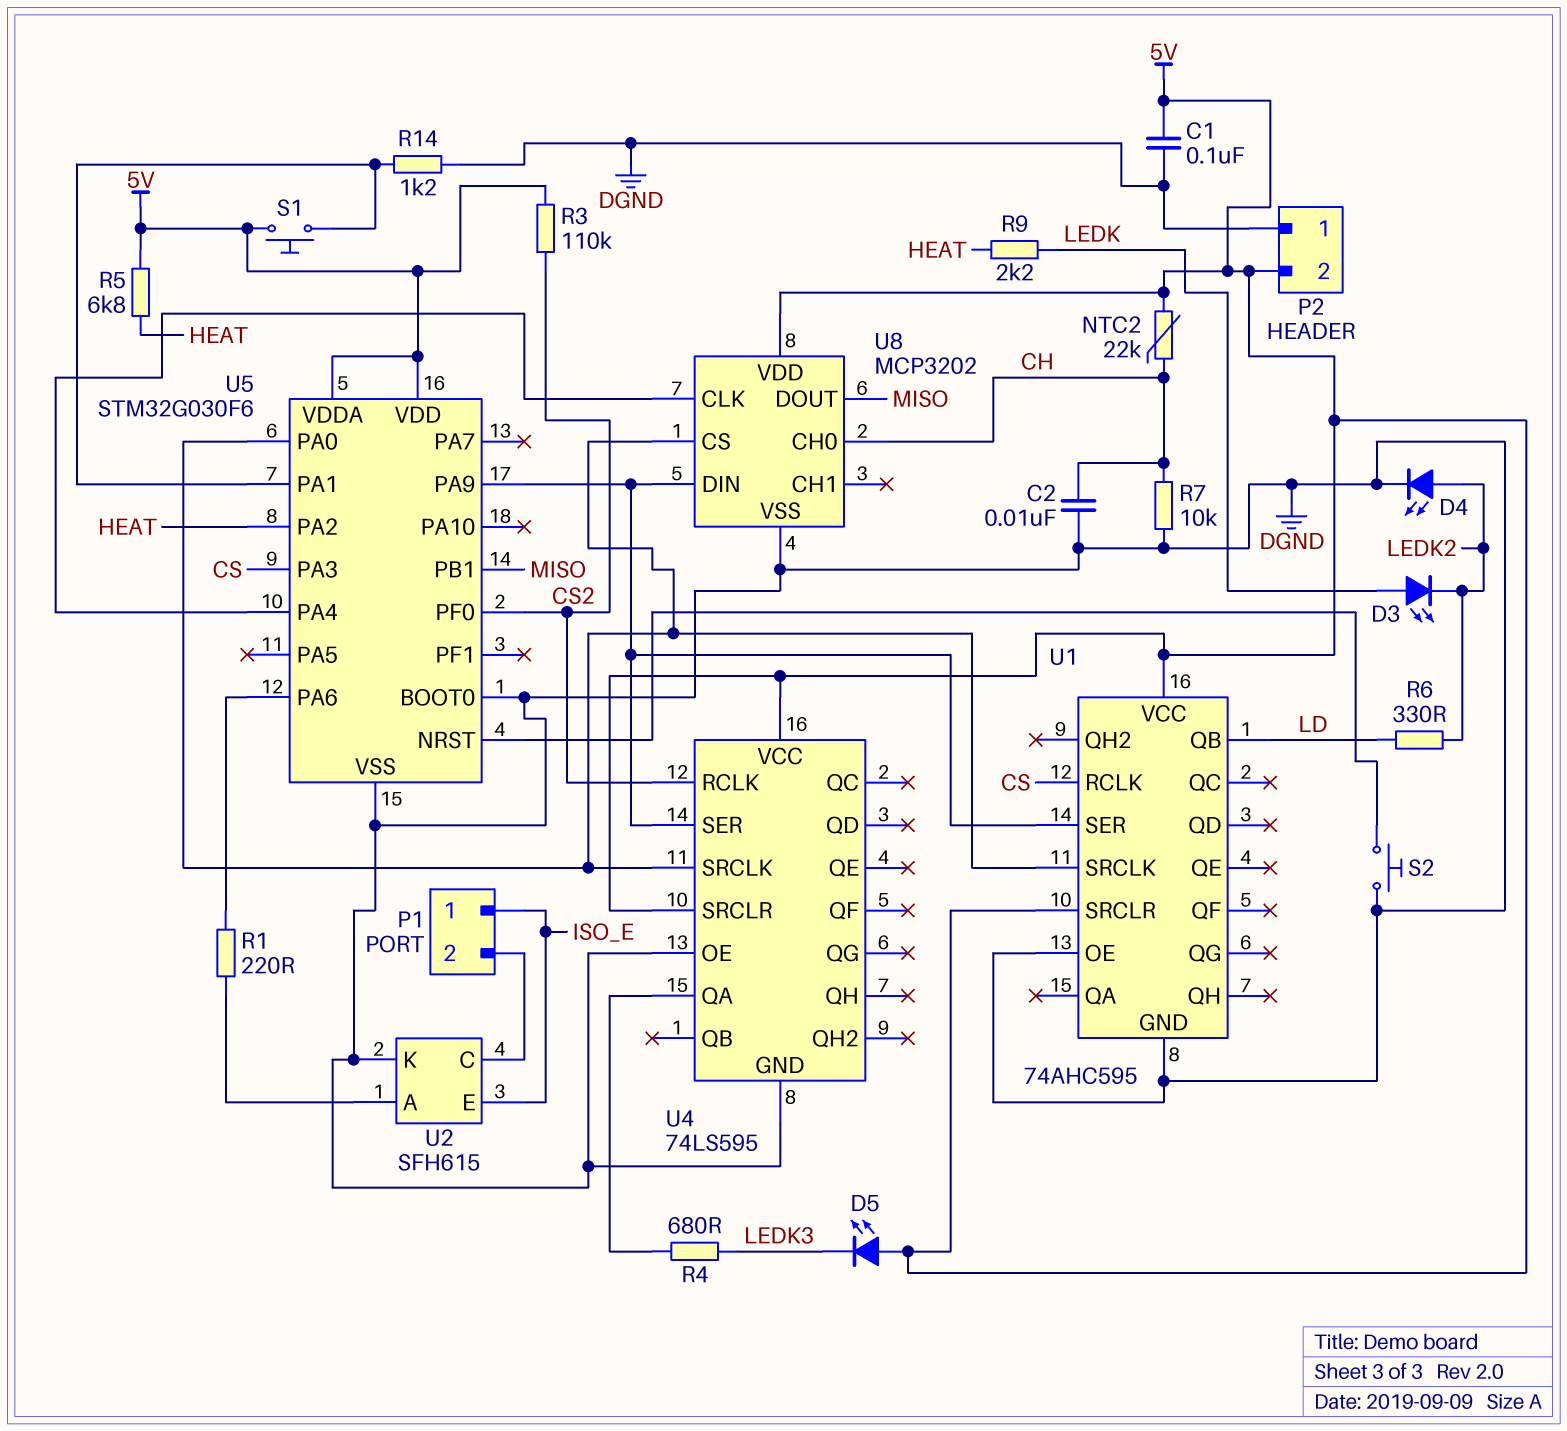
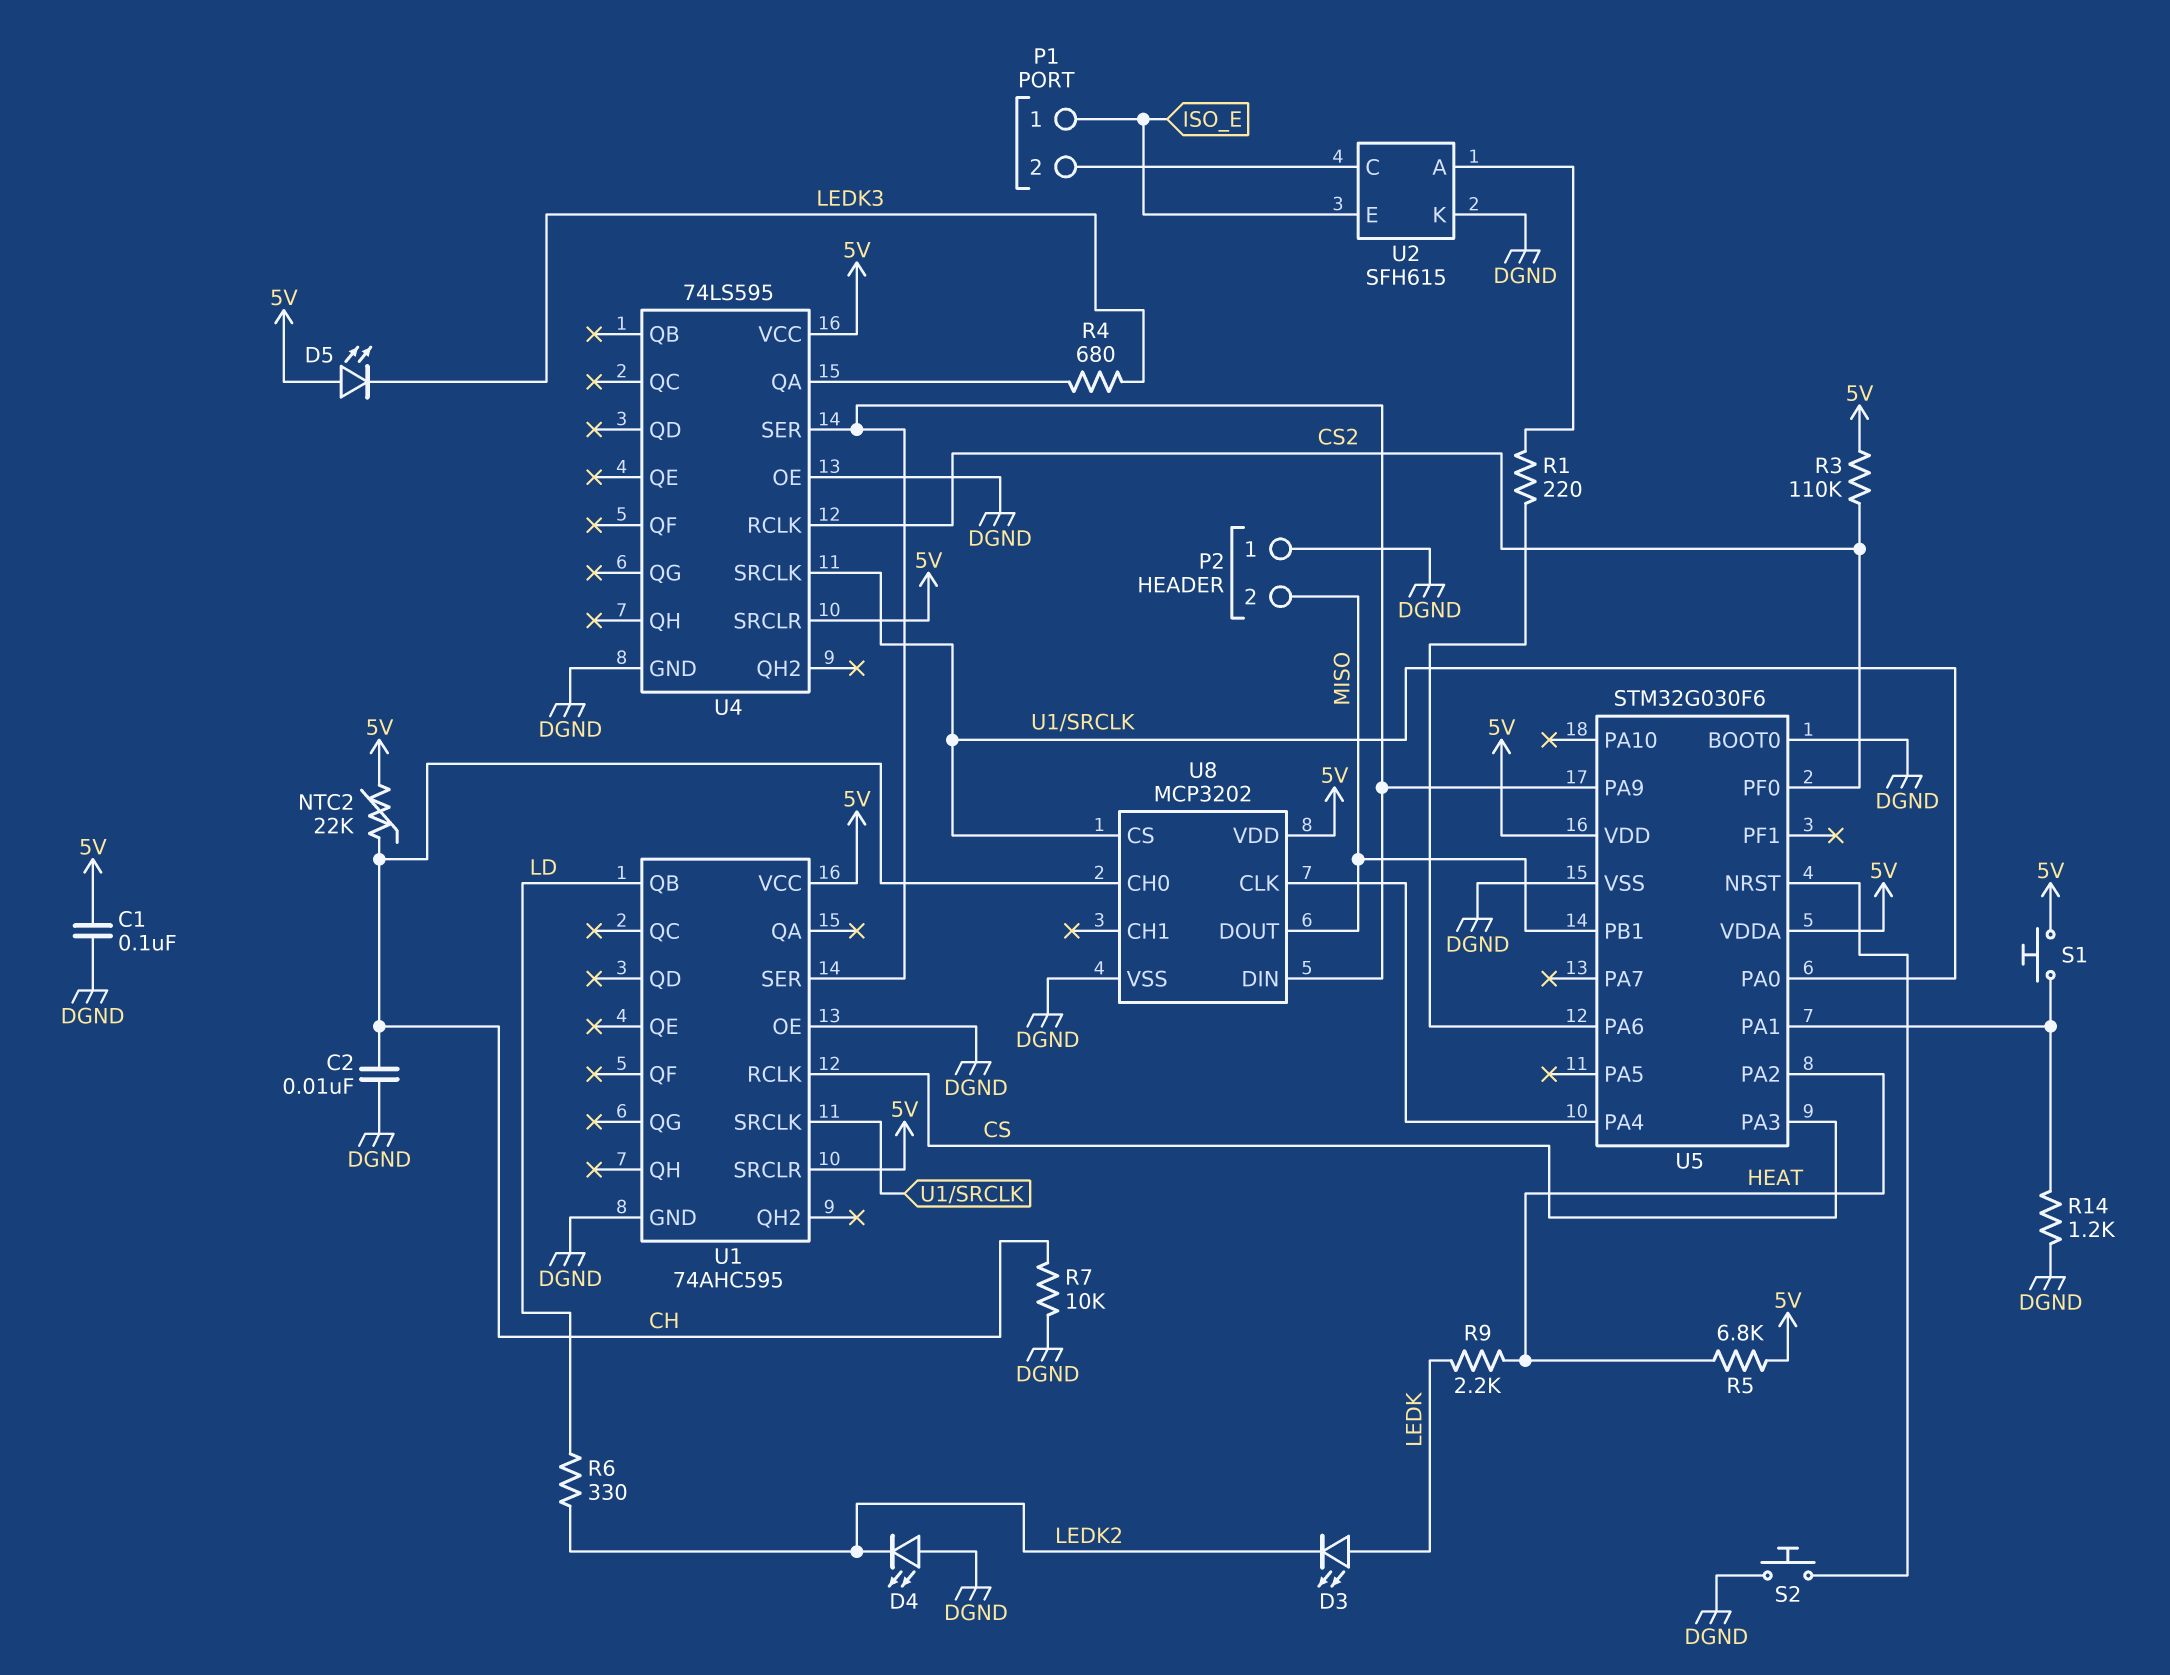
D4: LED (A LEDK2, K DGND) -> LED (A DGND, K LEDK2)
P2 pin 2: 5V -> MISO

